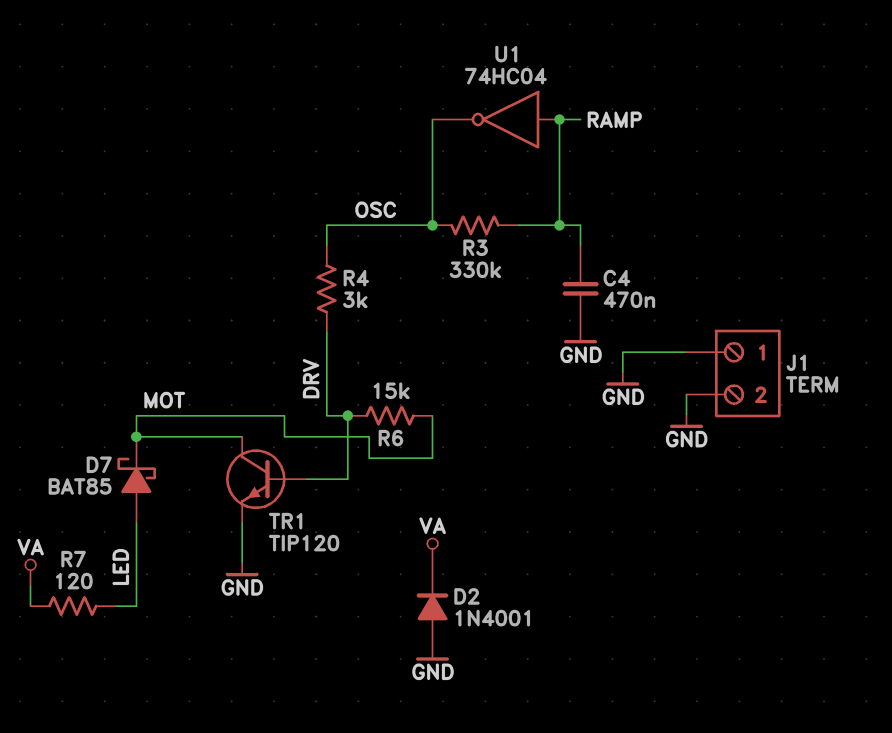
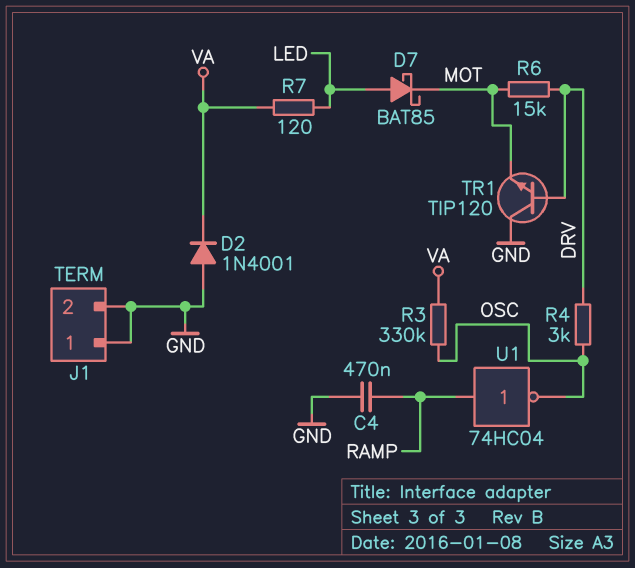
R3: 330k (OSC, RAMP) -> 330k (OSC, VA)
TR1: NPN TIP120 (B DRV, C MOT, E GND) -> NPN TIP120 (B DRV, C GND, E MOT)

